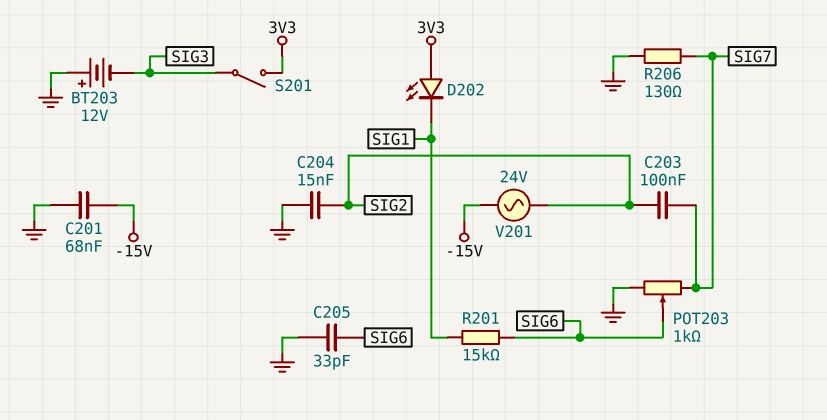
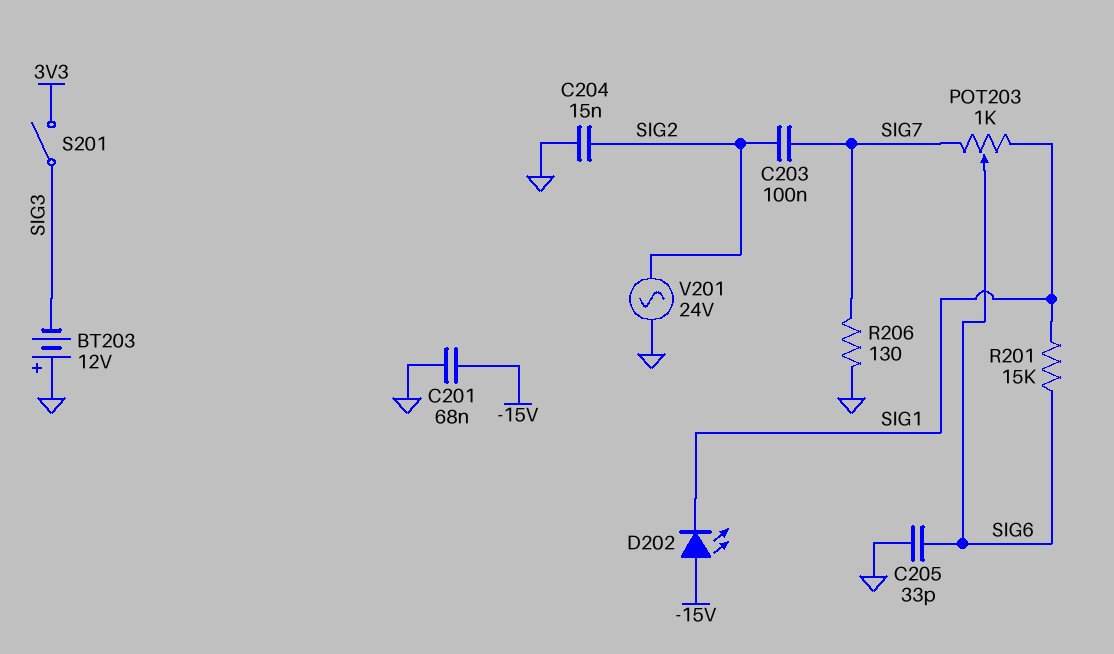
D202: LED (A 3V3, K SIG1) -> LED (A -15V, K SIG1)
POT203: 1k (GND, SIG7, wiper SIG6) -> 1k (SIG1, SIG7, wiper SIG6)
V201: AC 24V (-15V, SIG2) -> AC 24V (GND, SIG2)

